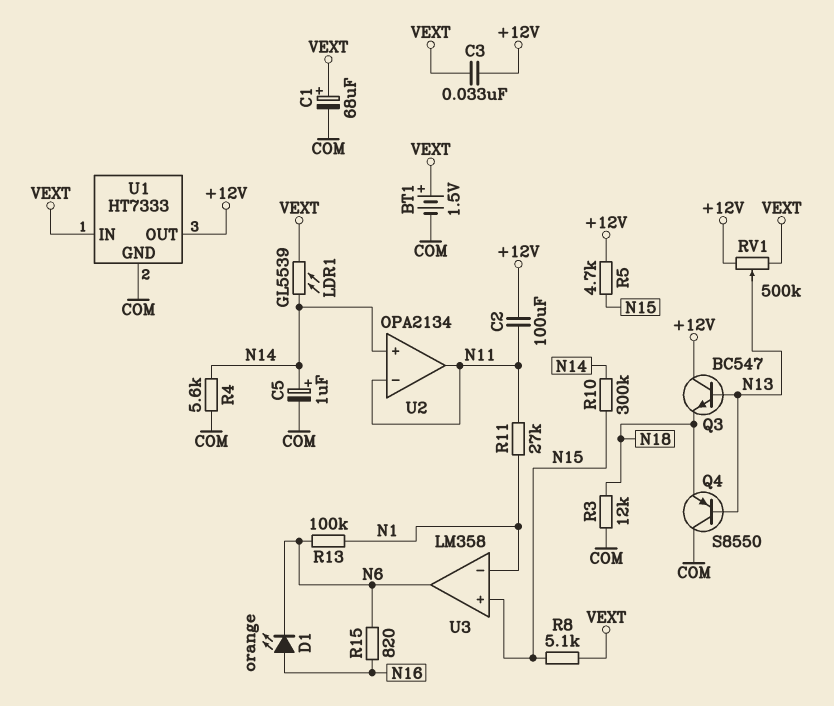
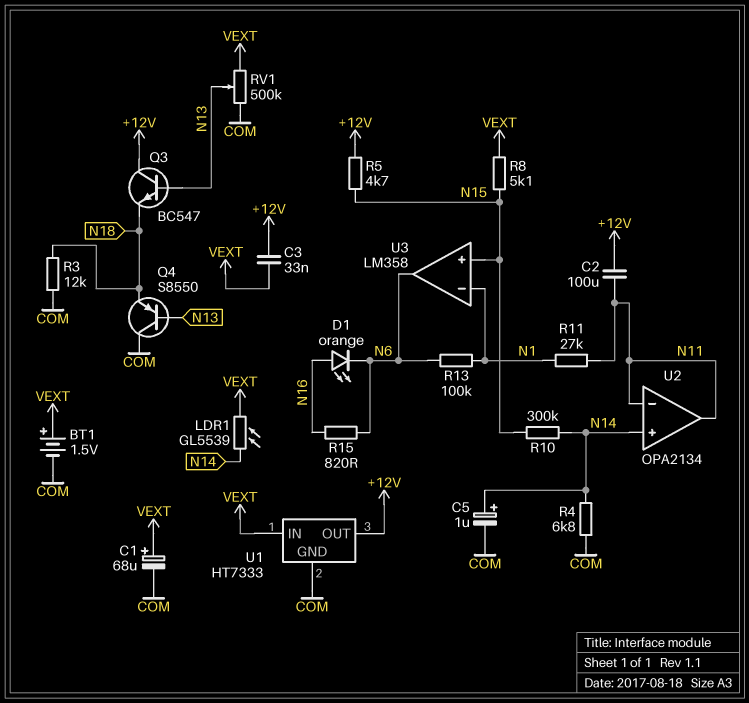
R4: 5.6k (COM, N14) -> 6.8k (COM, N14)
RV1: 500k (+12V, VEXT, wiper N13) -> 500k (COM, VEXT, wiper N13)

